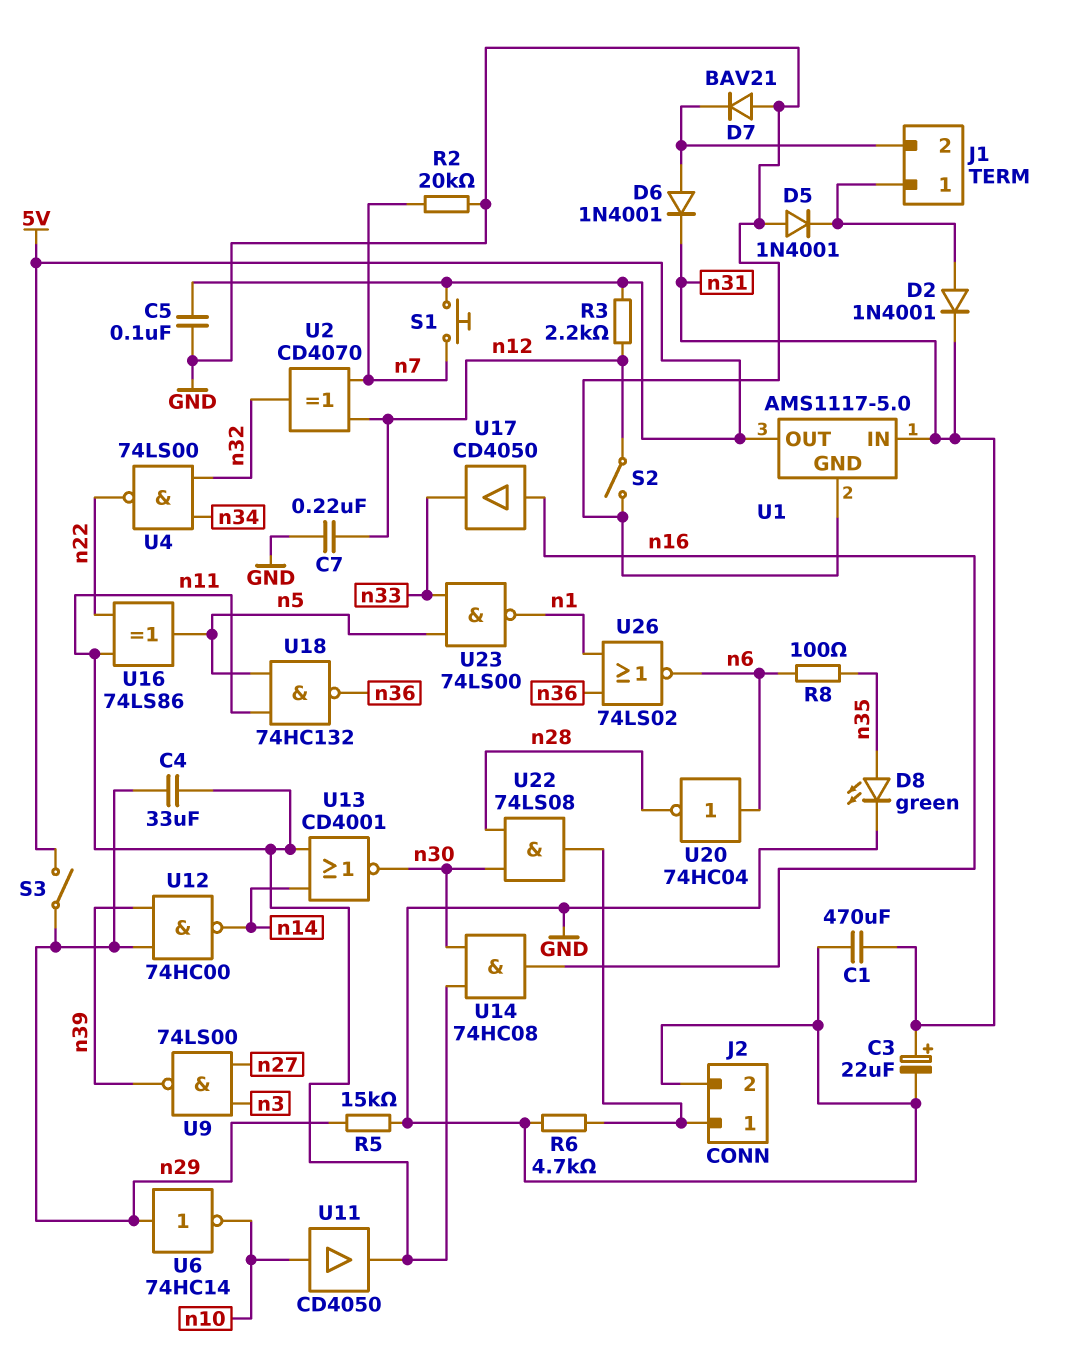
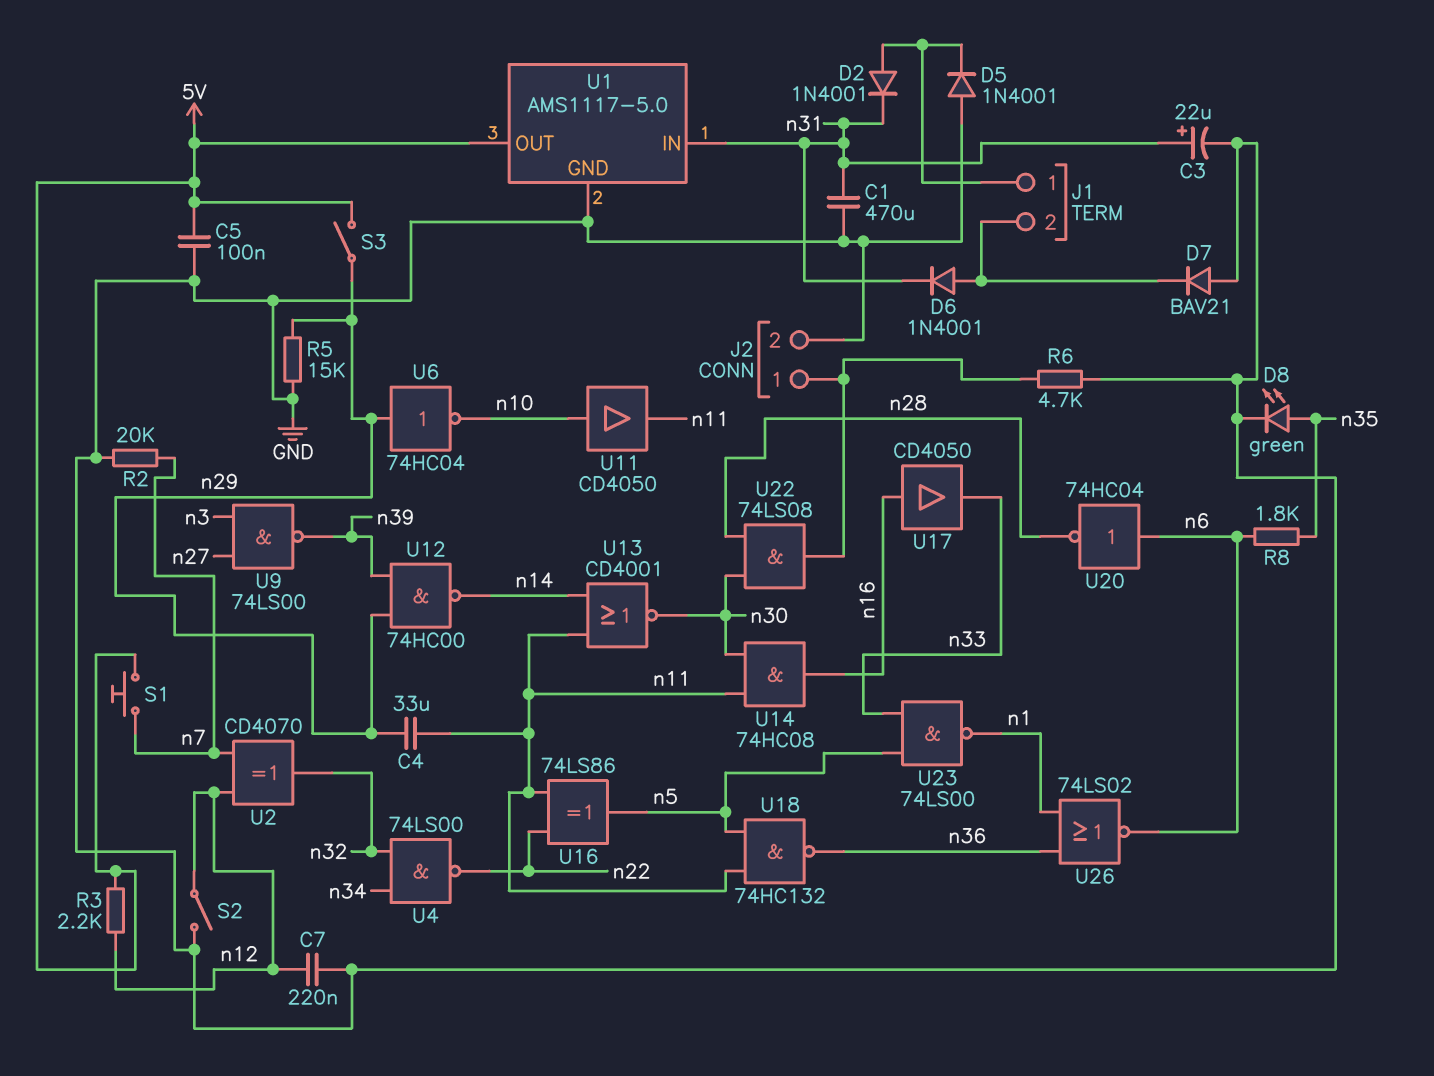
R8: 100 (n6, n35) -> 1.8k (n6, n35)
U6: NOT 74HC14 (in n29, out n10) -> NOT 74HC04 (in n29, out n10)

